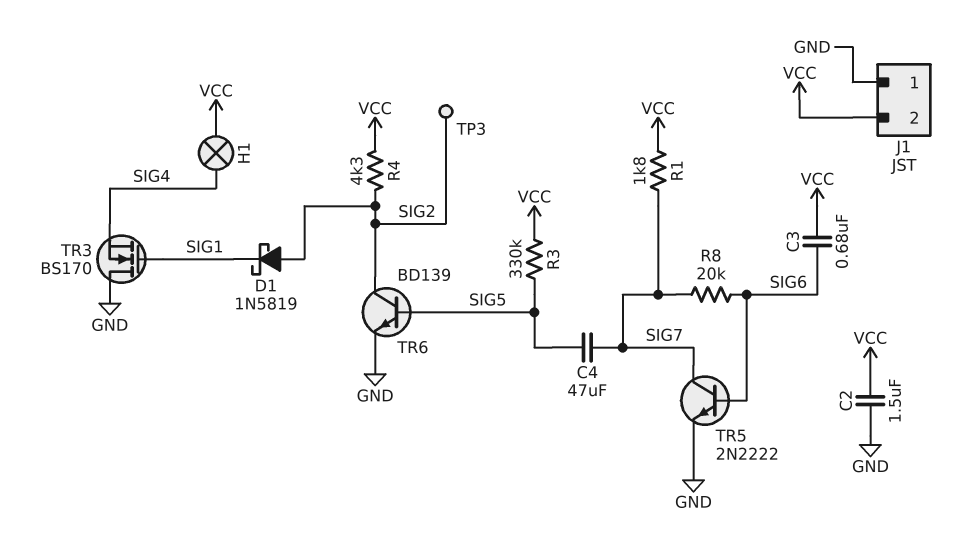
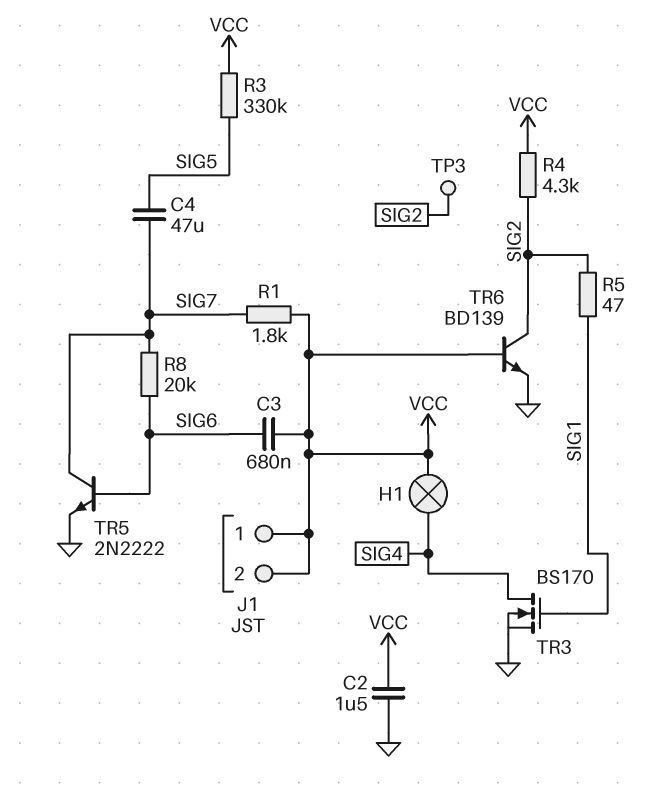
D1: schottky 1N5819 (A SIG2, K SIG1) -> none
J1 pin 1: GND -> VCC
R5: none -> 47 (SIG1, SIG2)
TR3: NMOS BS170 (G SIG1, D GND, S SIG4) -> NMOS BS170 (G SIG1, D SIG4, S GND)
TR6: NPN BD139 (B SIG5, C SIG2, E GND) -> NPN BD139 (B VCC, C SIG2, E GND)

